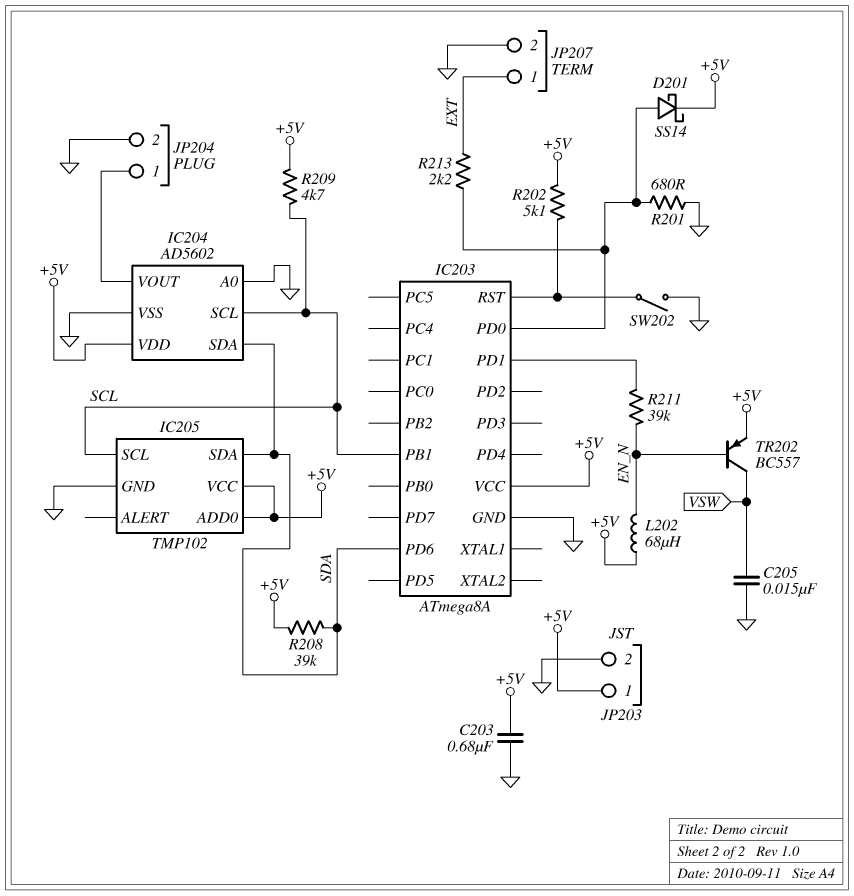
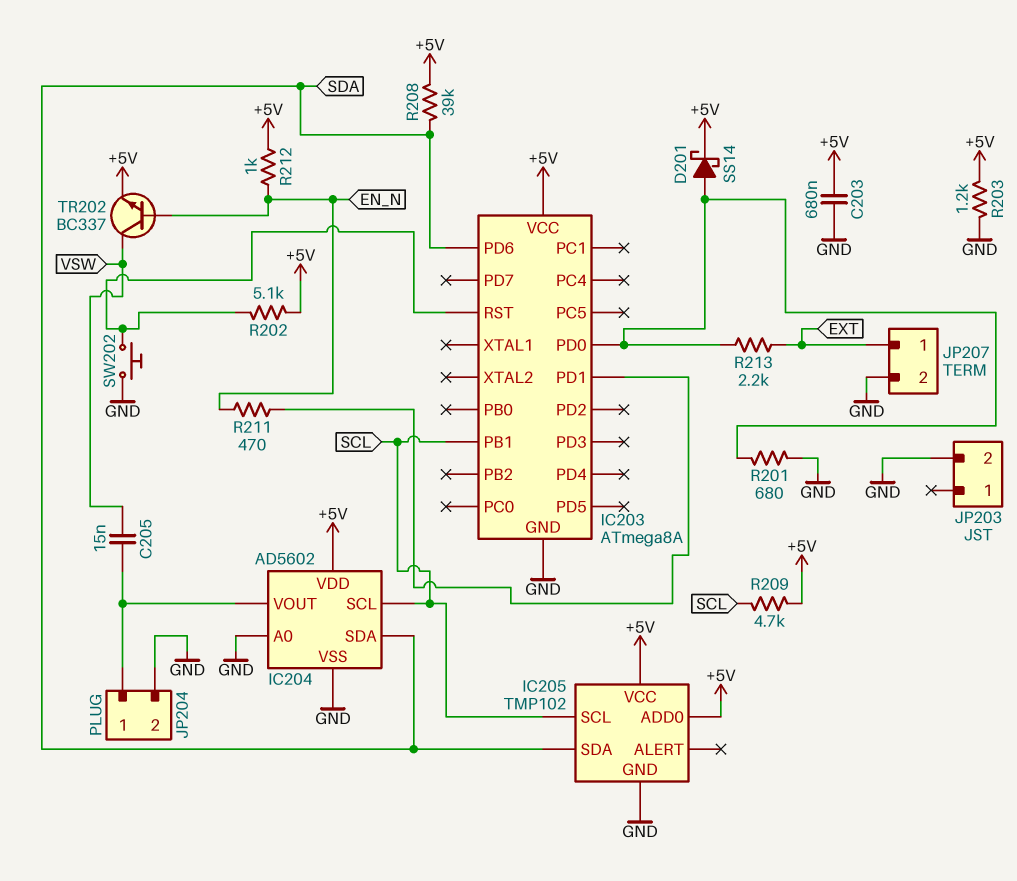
C205: 15nF (GND, VSW) -> 15nF (IC204/VOUT, VSW)
JP203 pin 1: +5V -> none
L202: 68uH (+5V, EN_N) -> none
R203: none -> 1.2k (+5V, GND)
R211: 39k (EN_N, IC203/PD1) -> 470 (EN_N, IC203/PD1)
R212: none -> 1k (+5V, EN_N)
SW202: switch (GND, IC203/RST) -> button (GND, IC203/RST)
TR202: PNP BC557 (B EN_N, C VSW, E +5V) -> NPN BC337 (B EN_N, C VSW, E +5V)

